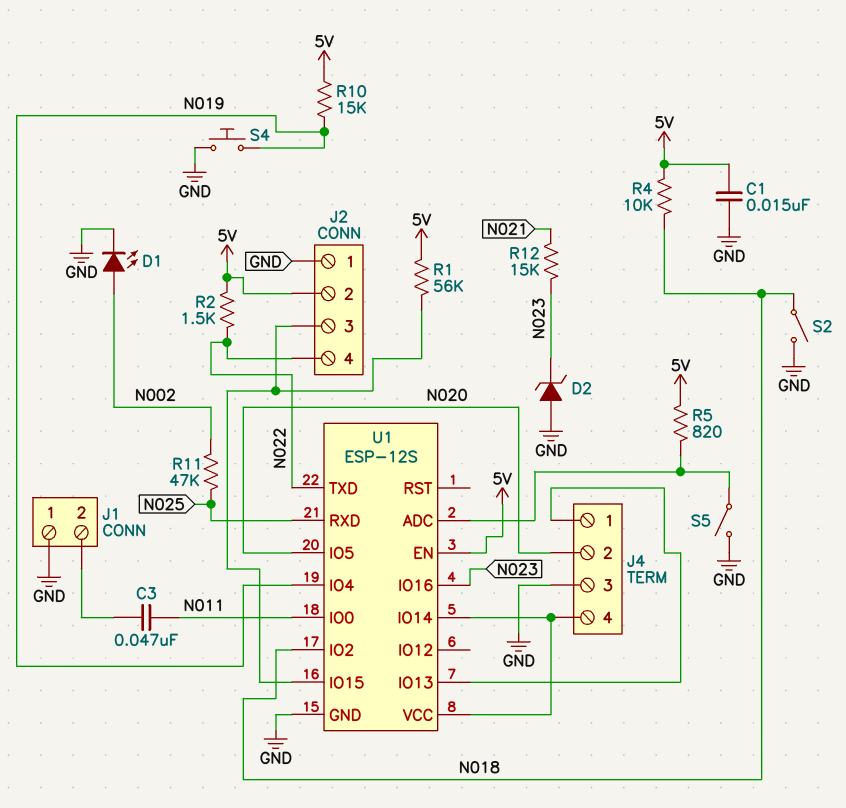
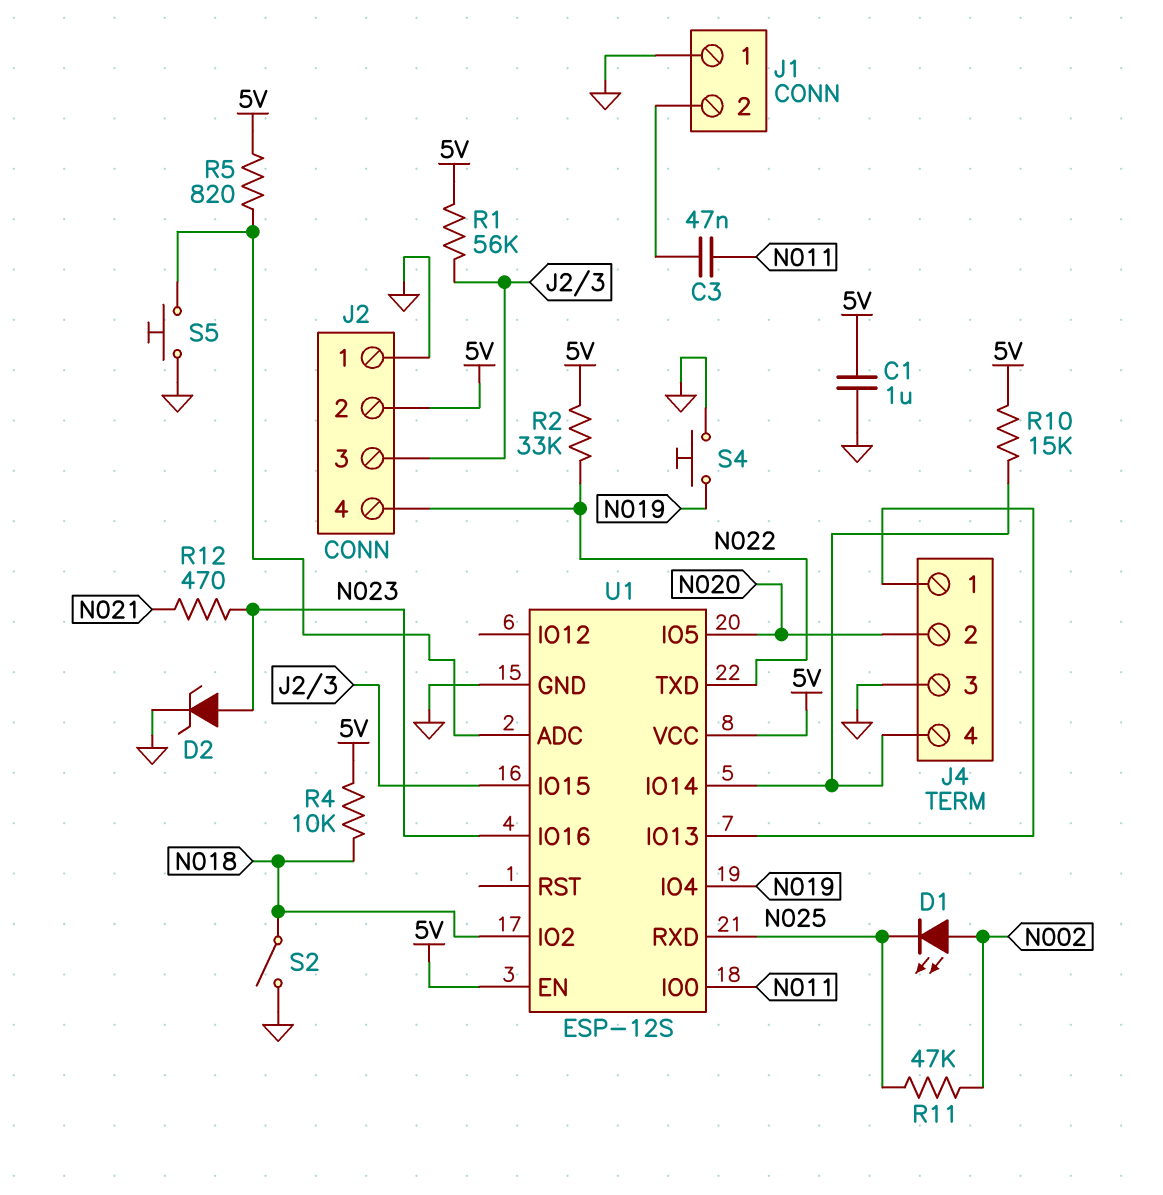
C1: 15nF (5V, GND) -> 1uF (5V, GND)
D1: LED (A N002, K GND) -> LED (A N002, K N025)
D2: zener (A GND, K N023) -> zener (A N023, K GND)
R2: 1.5k (5V, N022) -> 33k (5V, N022)
R10: 15k (5V, N019) -> 15k (5V, J4/4)
R12: 15k (N021, N023) -> 470 (N021, N023)
S5: switch (GND, U1/ADC) -> button (GND, U1/ADC)
U1 pin VCC: J4/4 -> 5V

